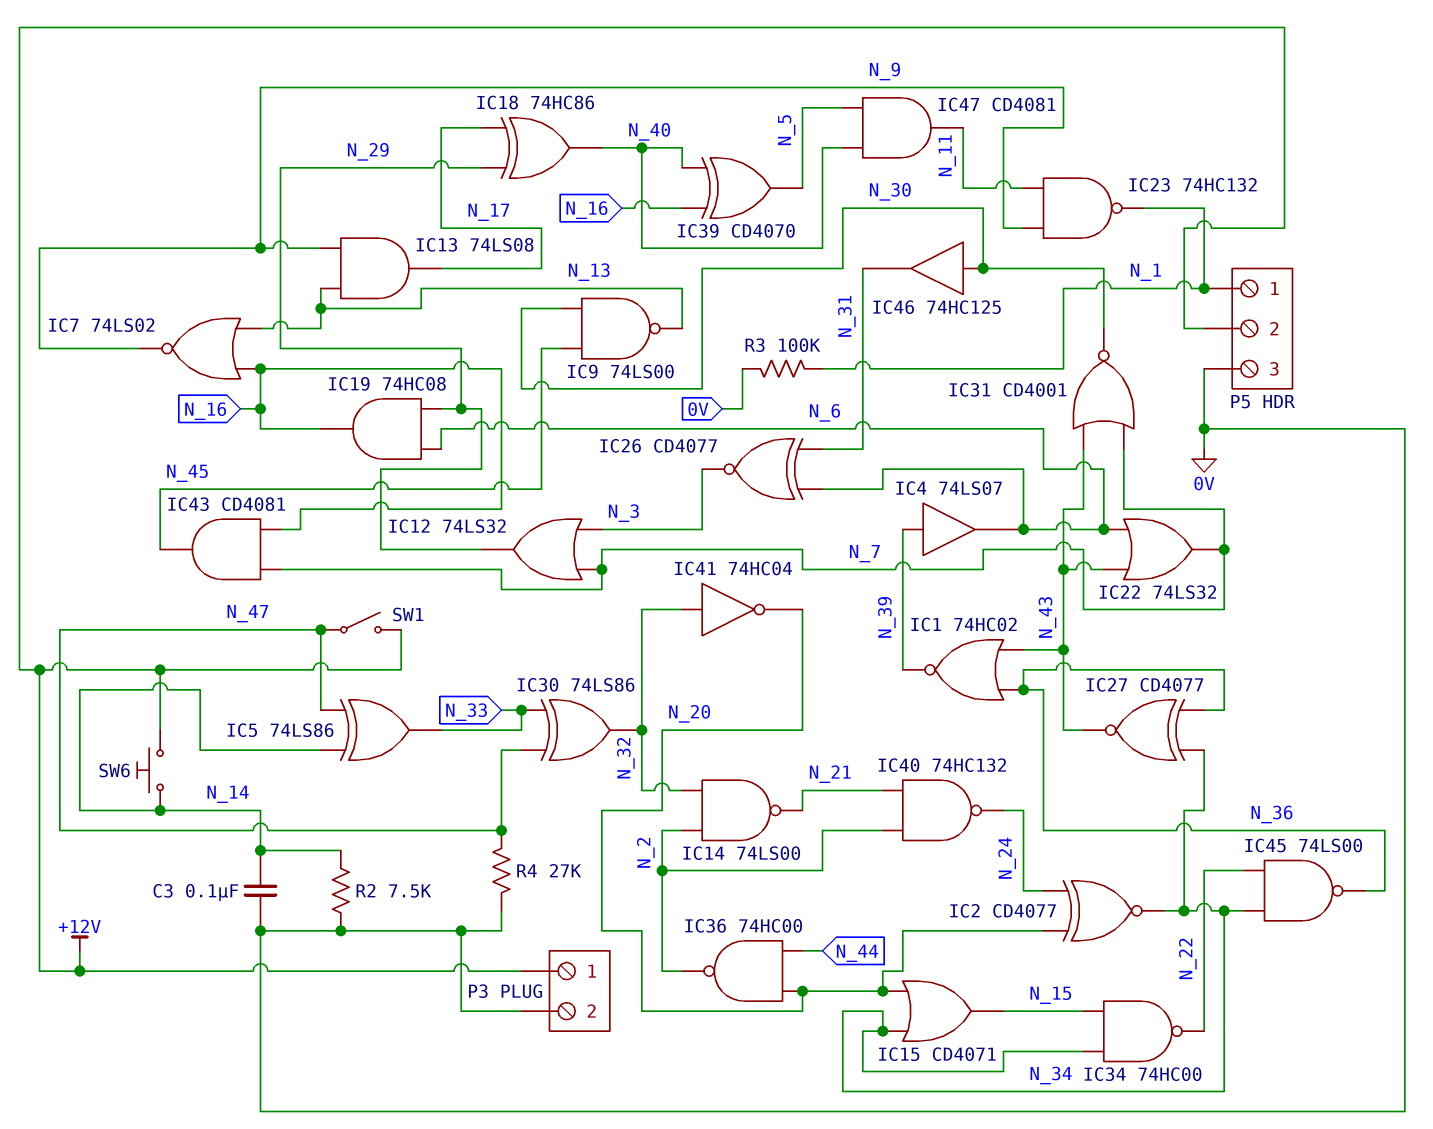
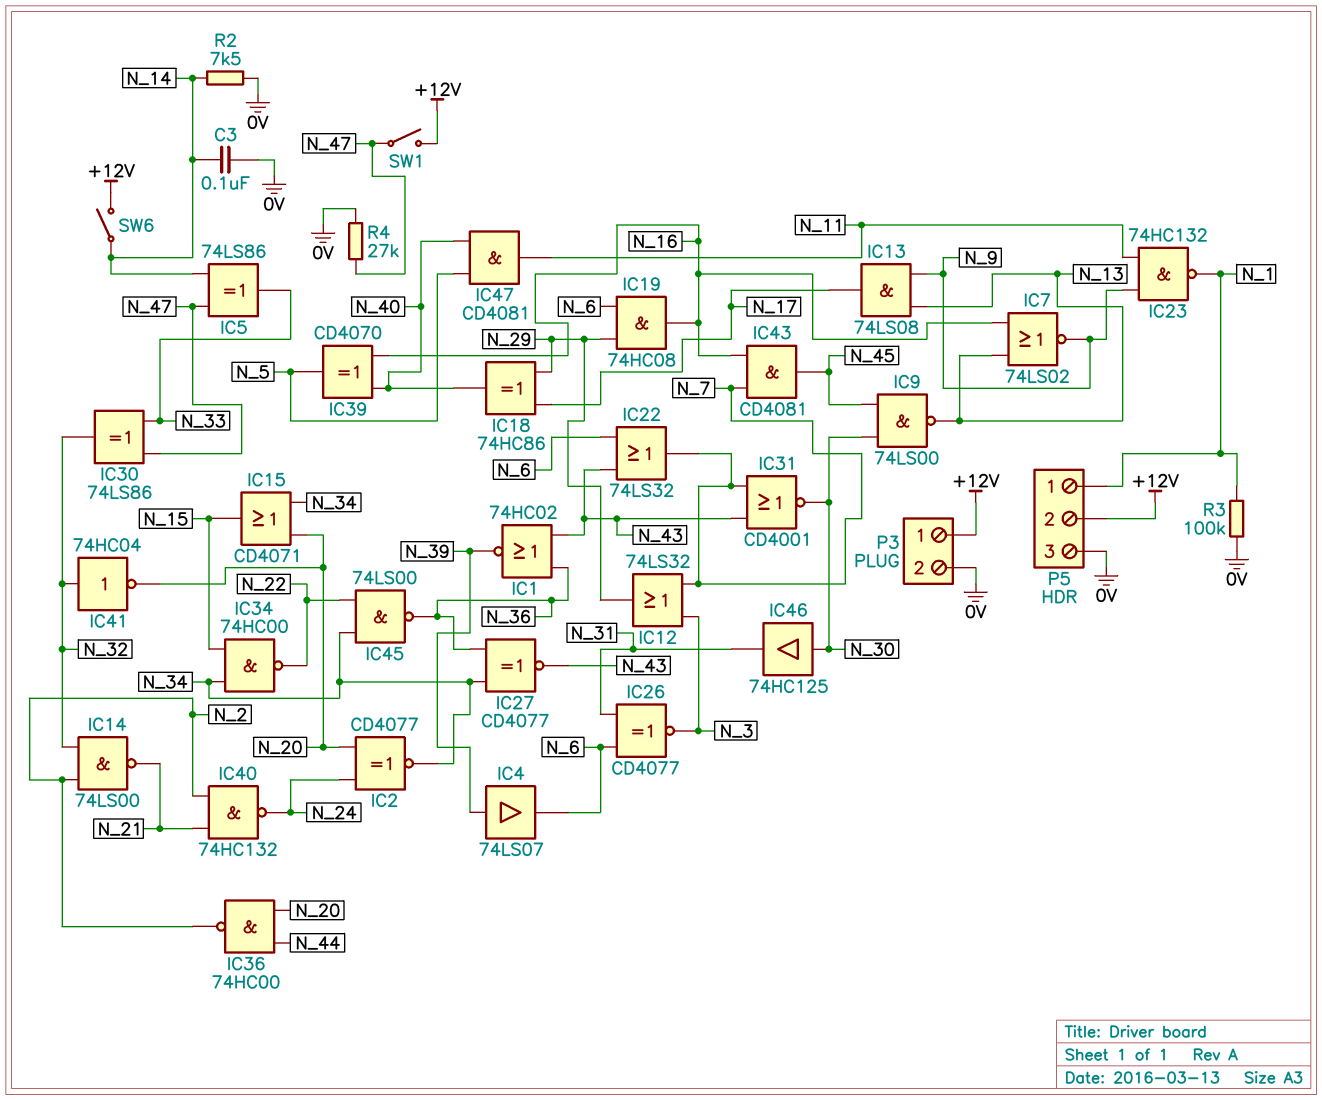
SW6: button (+12V, N_14) -> switch (+12V, N_14)

